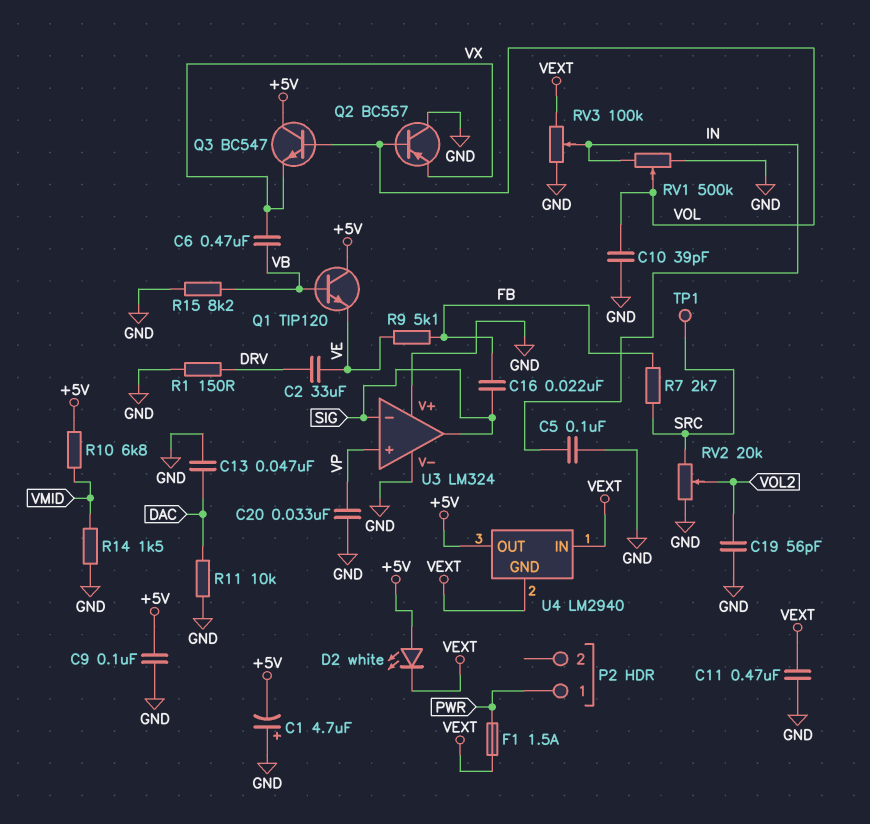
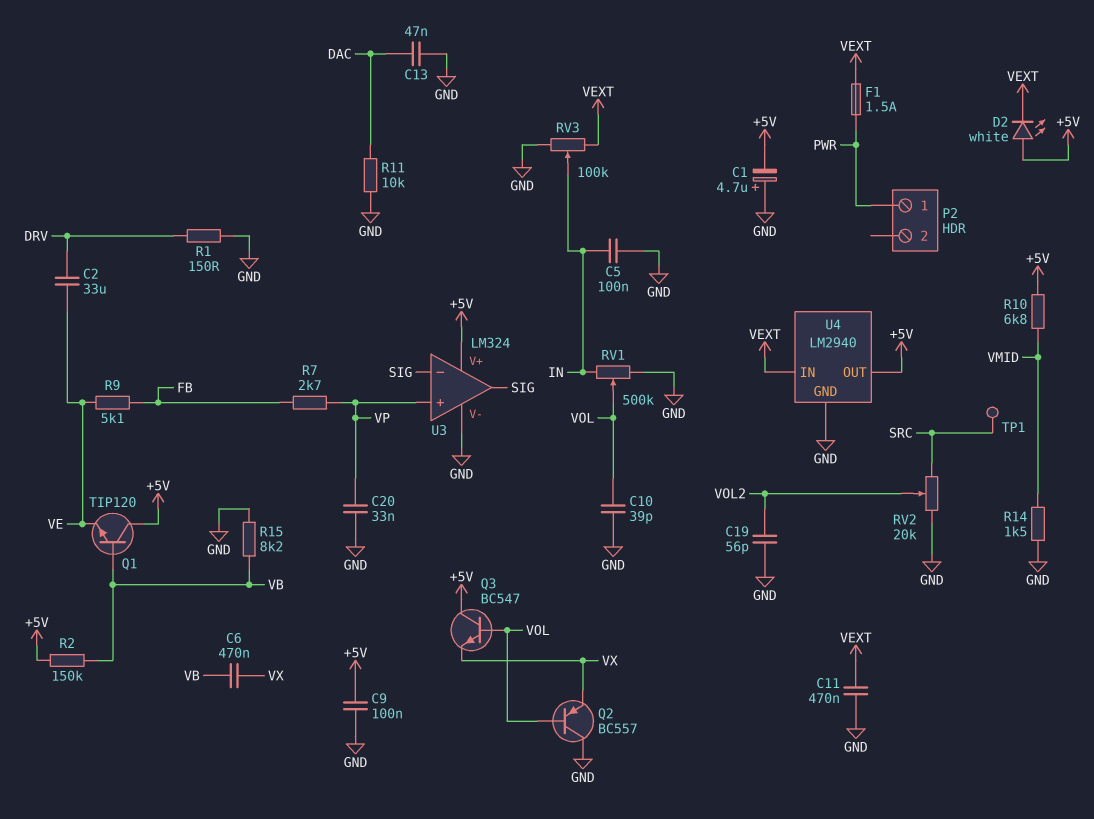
C16: 22nF (FB, SIG) -> none
R2: none -> 150k (+5V, VB)
R7: 2.7k (FB, SRC) -> 2.7k (FB, VP)
U3 pin V+: GND -> +5V
U4 pin GND: VEXT -> GND

